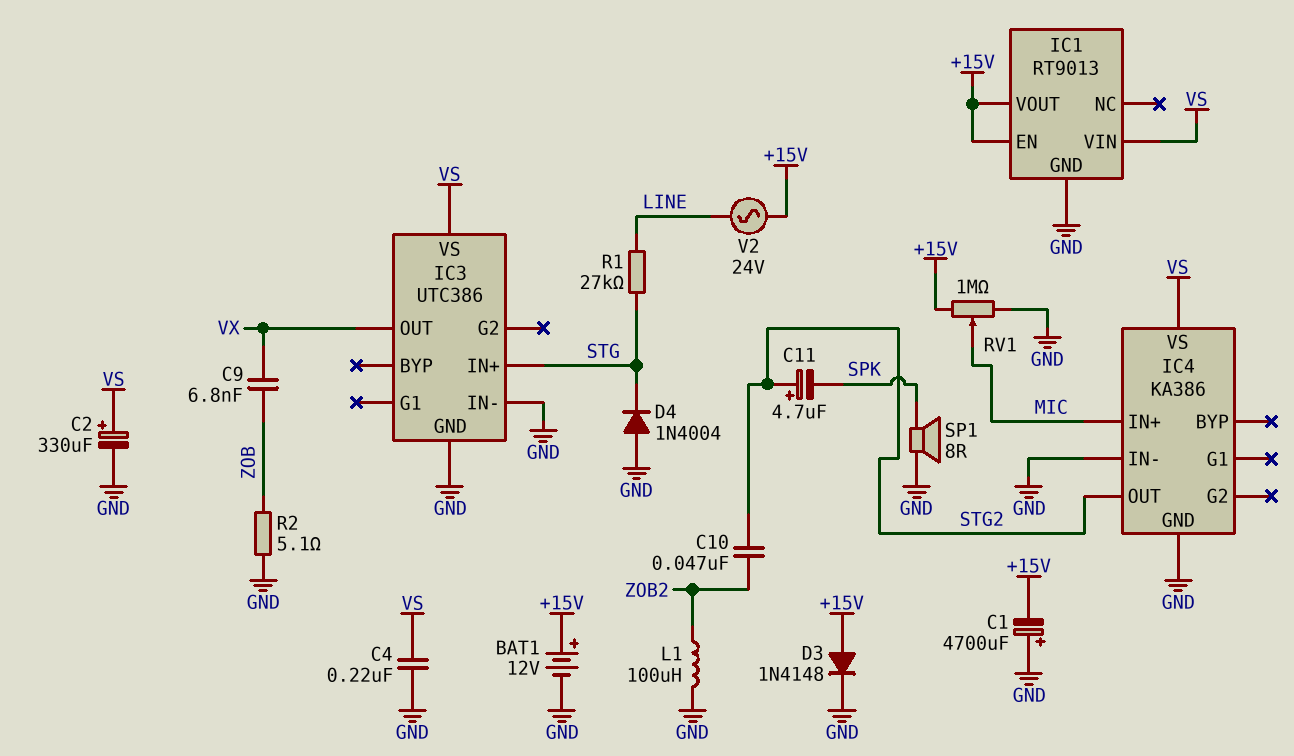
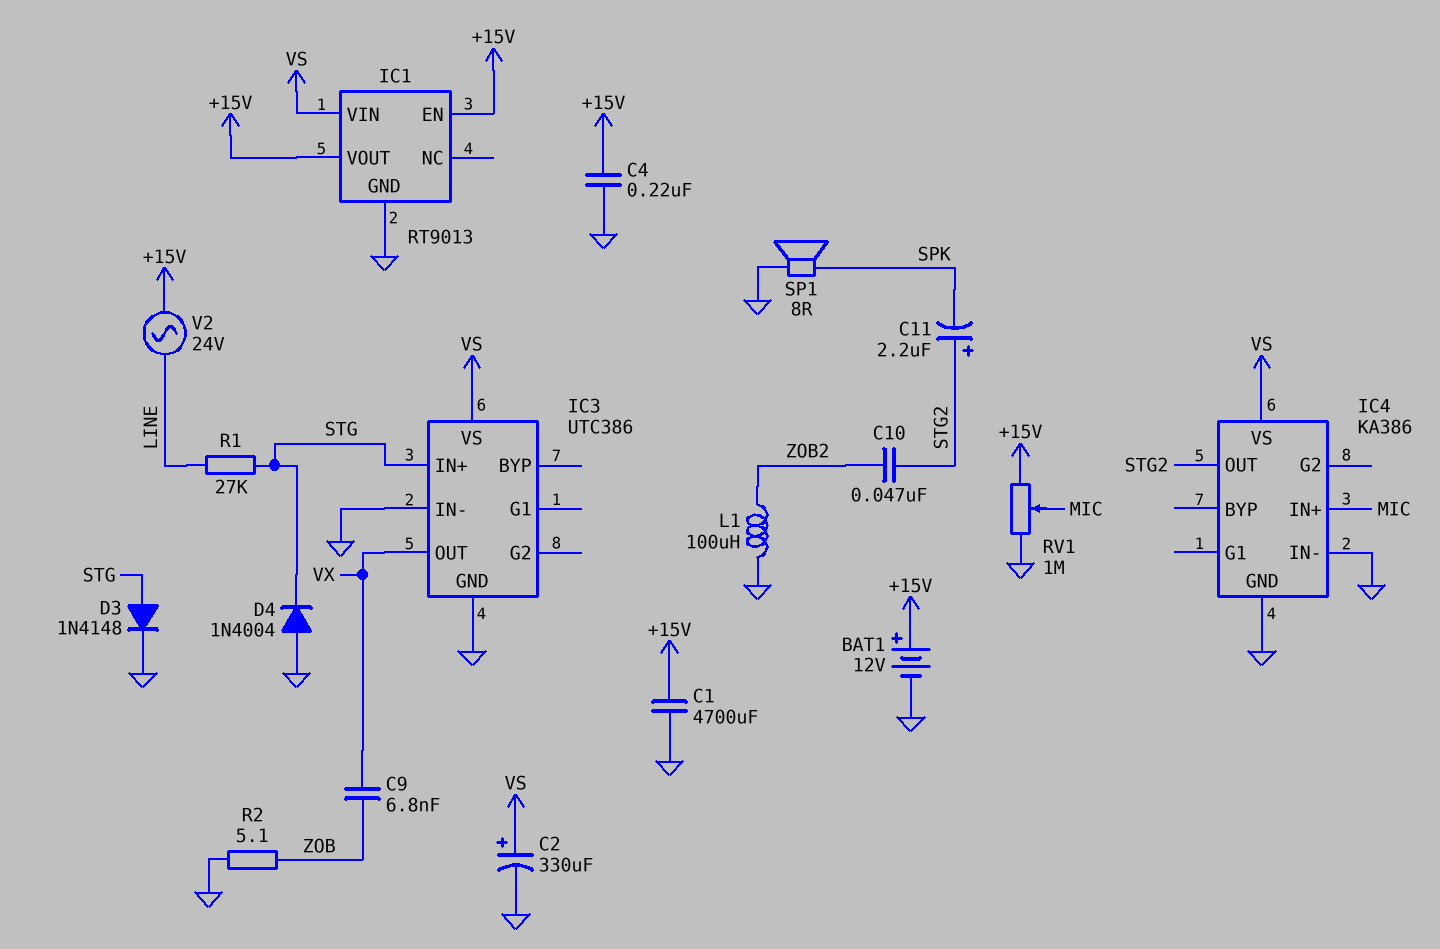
C1: 4700uF (plus GND, minus +15V) -> 4700uF (+15V, GND)
C4: 220nF (GND, VS) -> 220nF (+15V, GND)
C11: 4.7uF (plus STG2, minus SPK) -> 2.2uF (plus STG2, minus SPK)
D3: diode 1N4148 (A +15V, K GND) -> diode 1N4148 (A STG, K GND)

